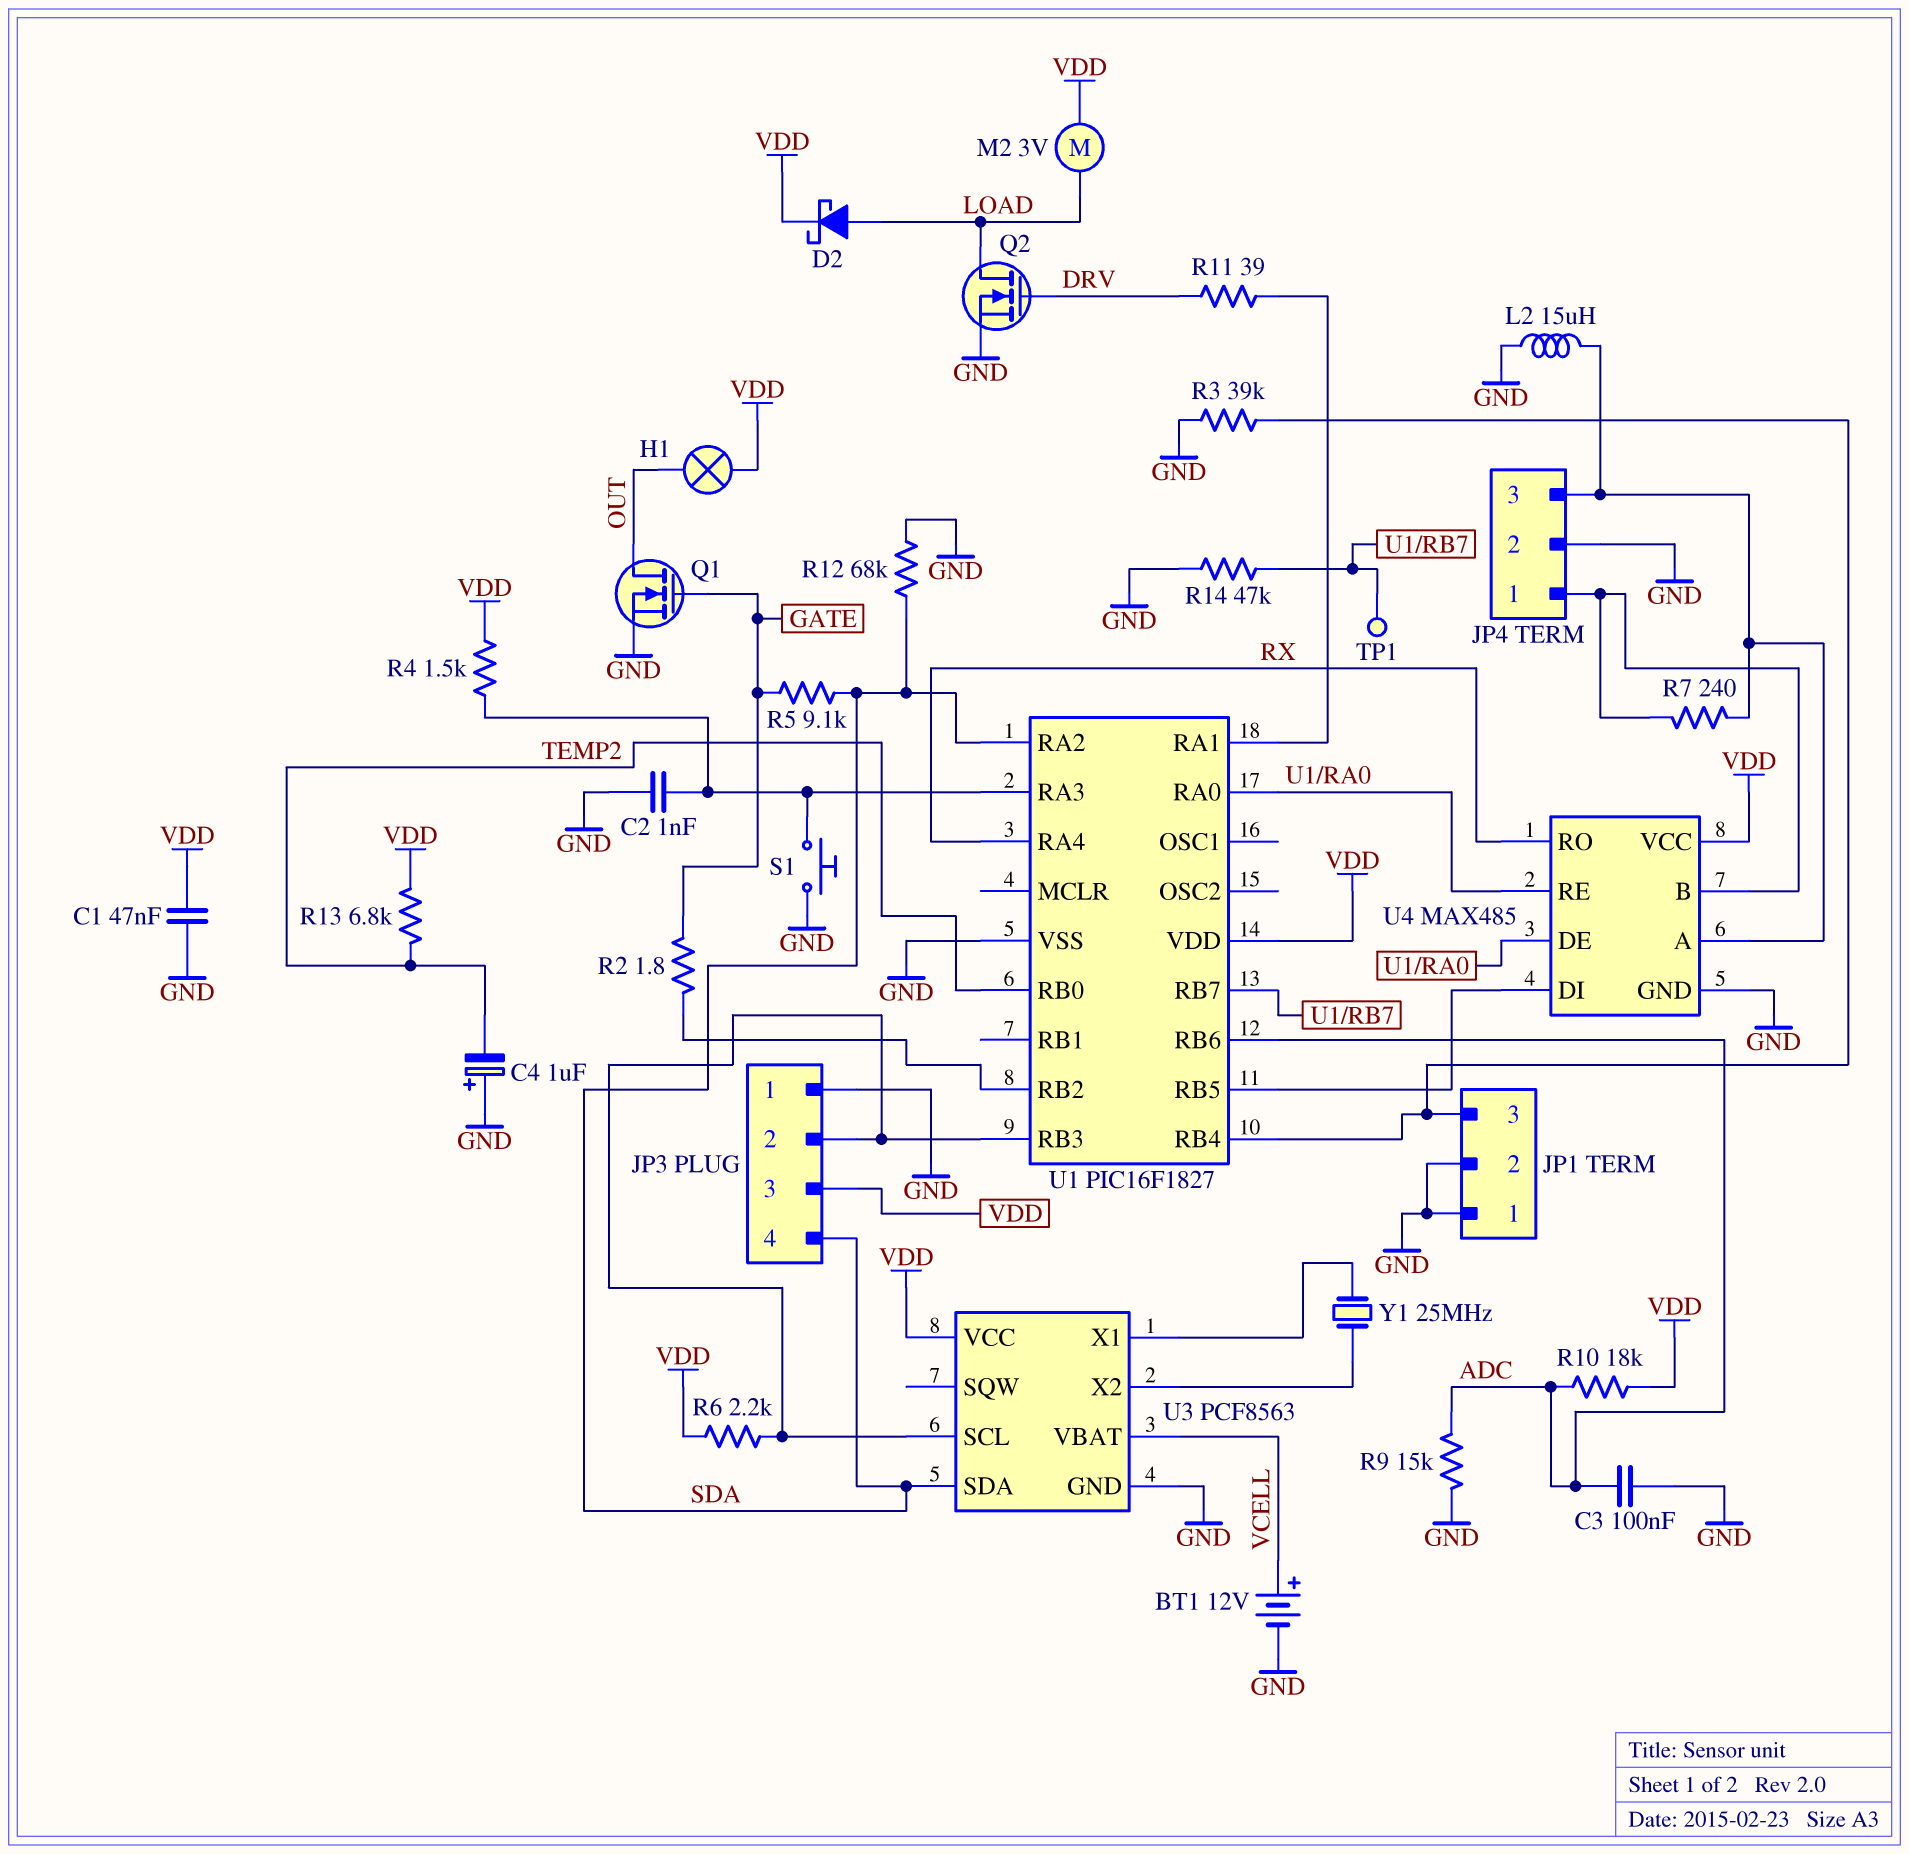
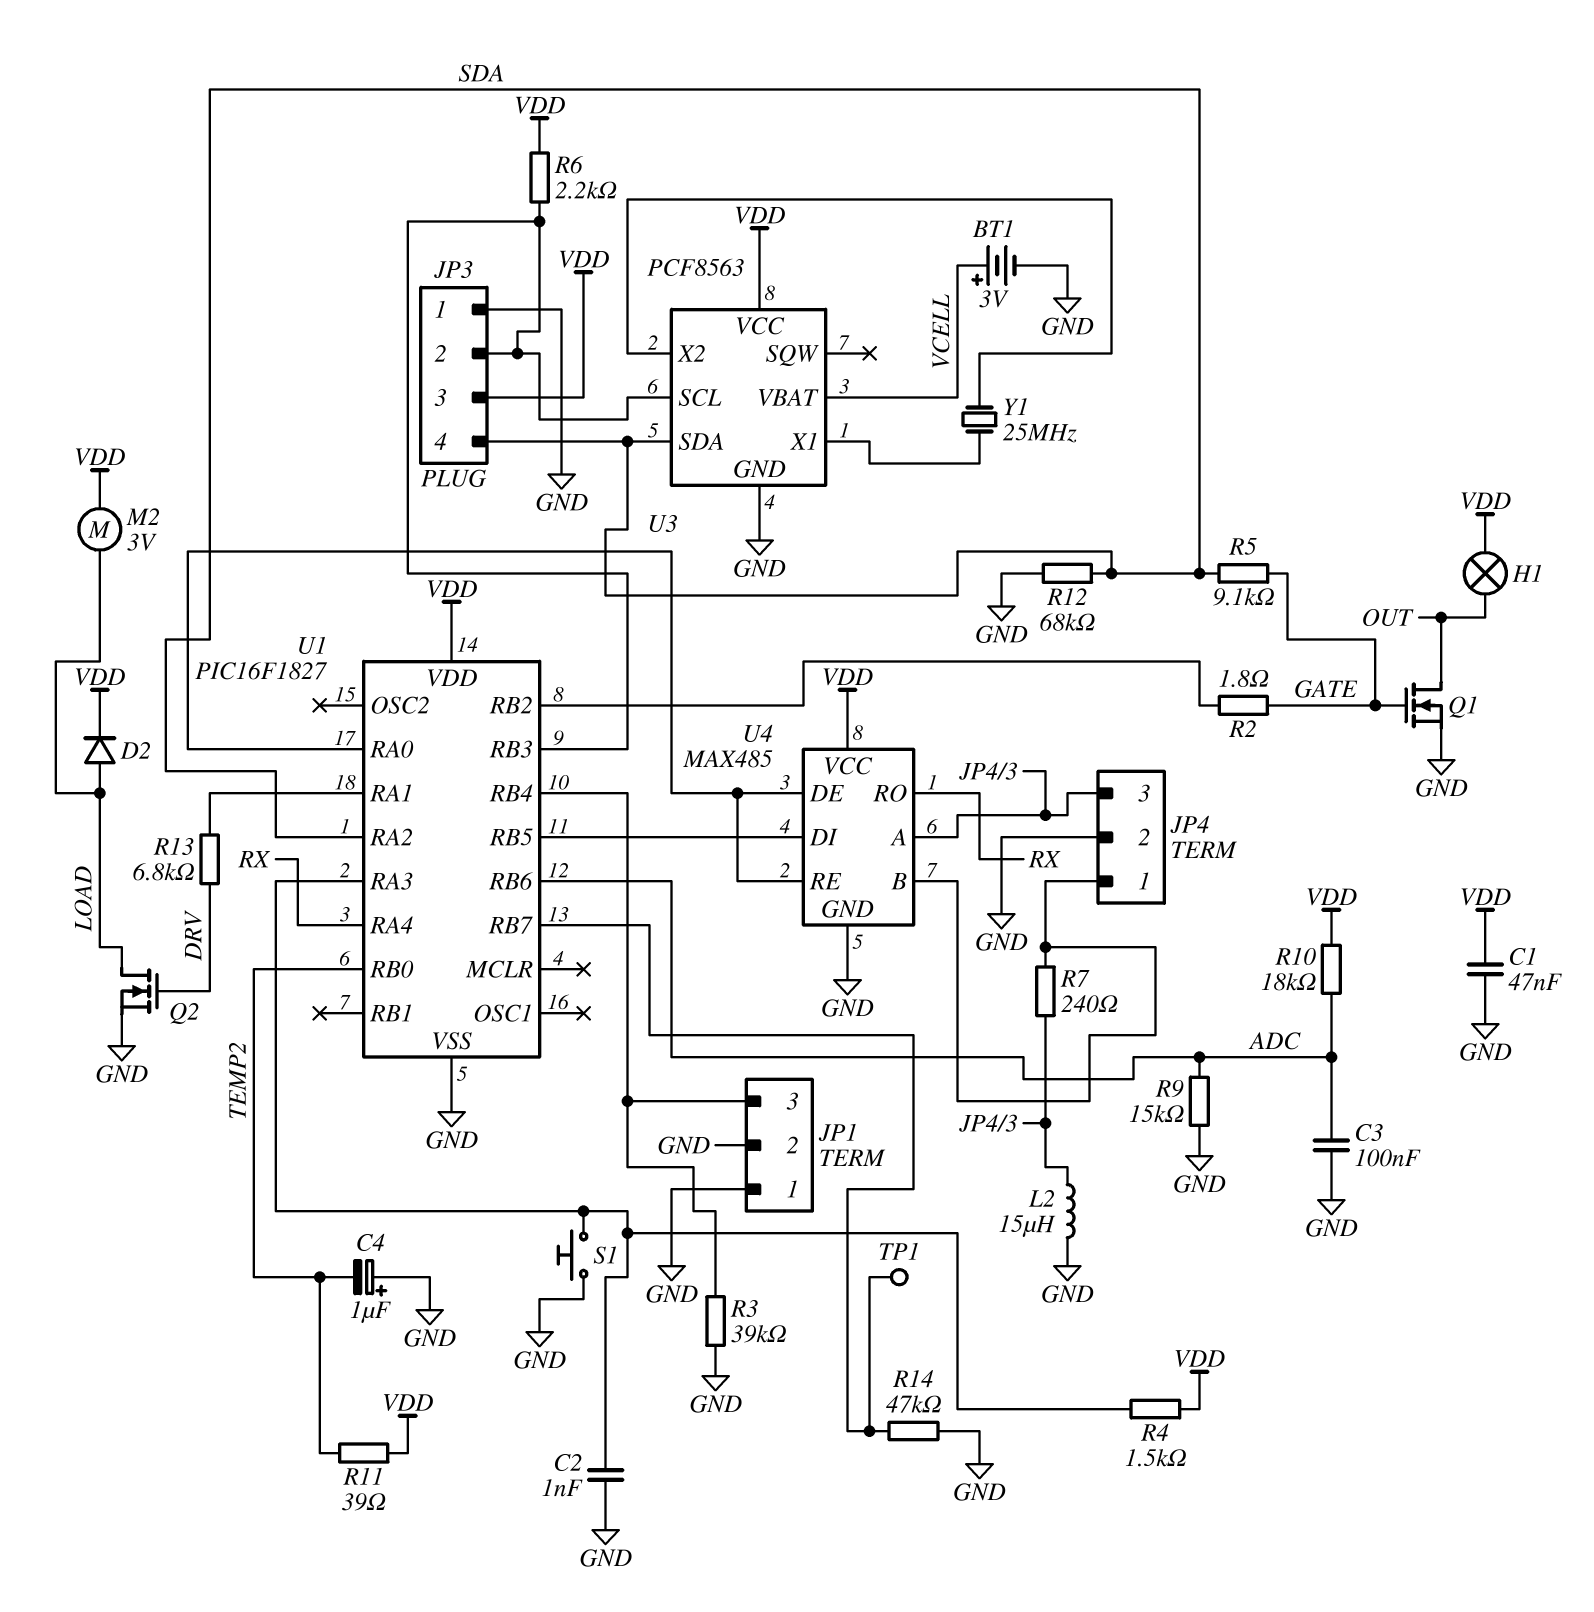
BT1: 12V (plus VCELL, minus GND) -> 3V (plus VCELL, minus GND)
D2: schottky (A LOAD, K VDD) -> diode (A LOAD, K VDD)
R11: 39 (DRV, U1/RA1) -> 39 (TEMP2, VDD)
R13: 6.8k (TEMP2, VDD) -> 6.8k (DRV, U1/RA1)

